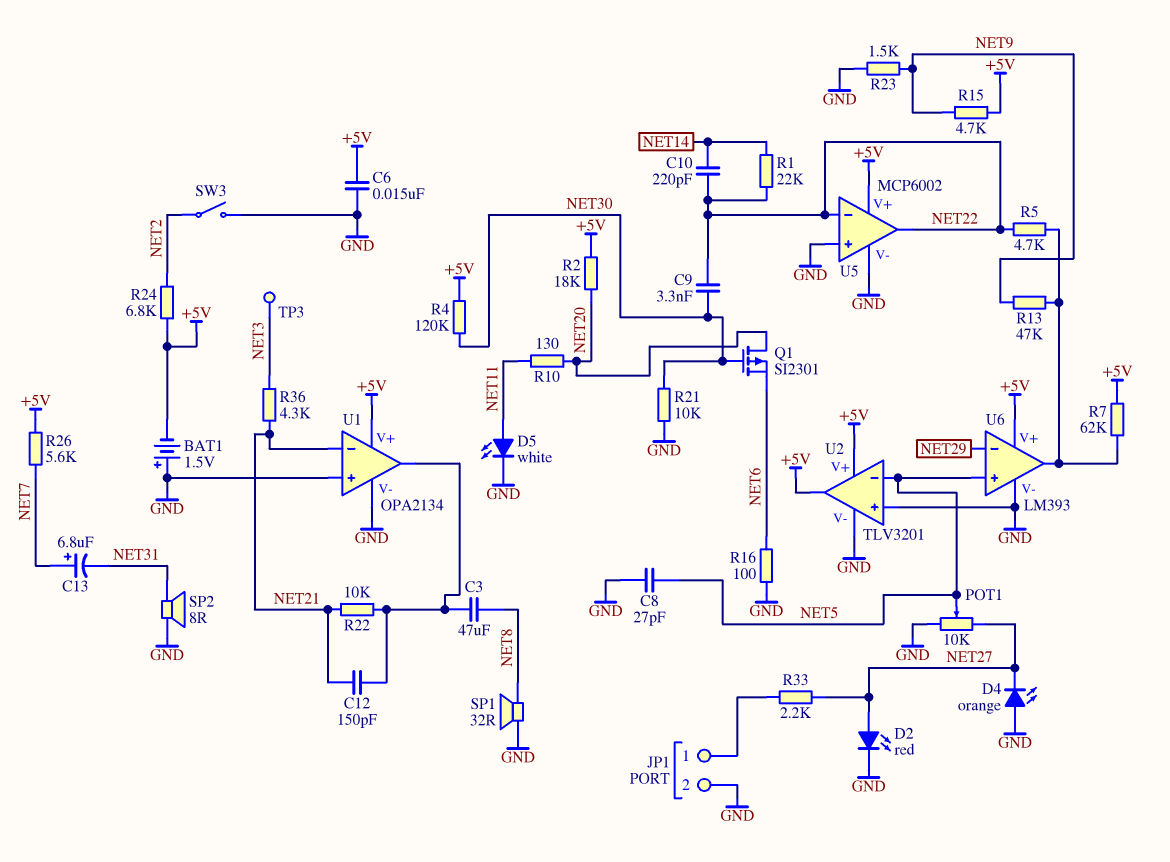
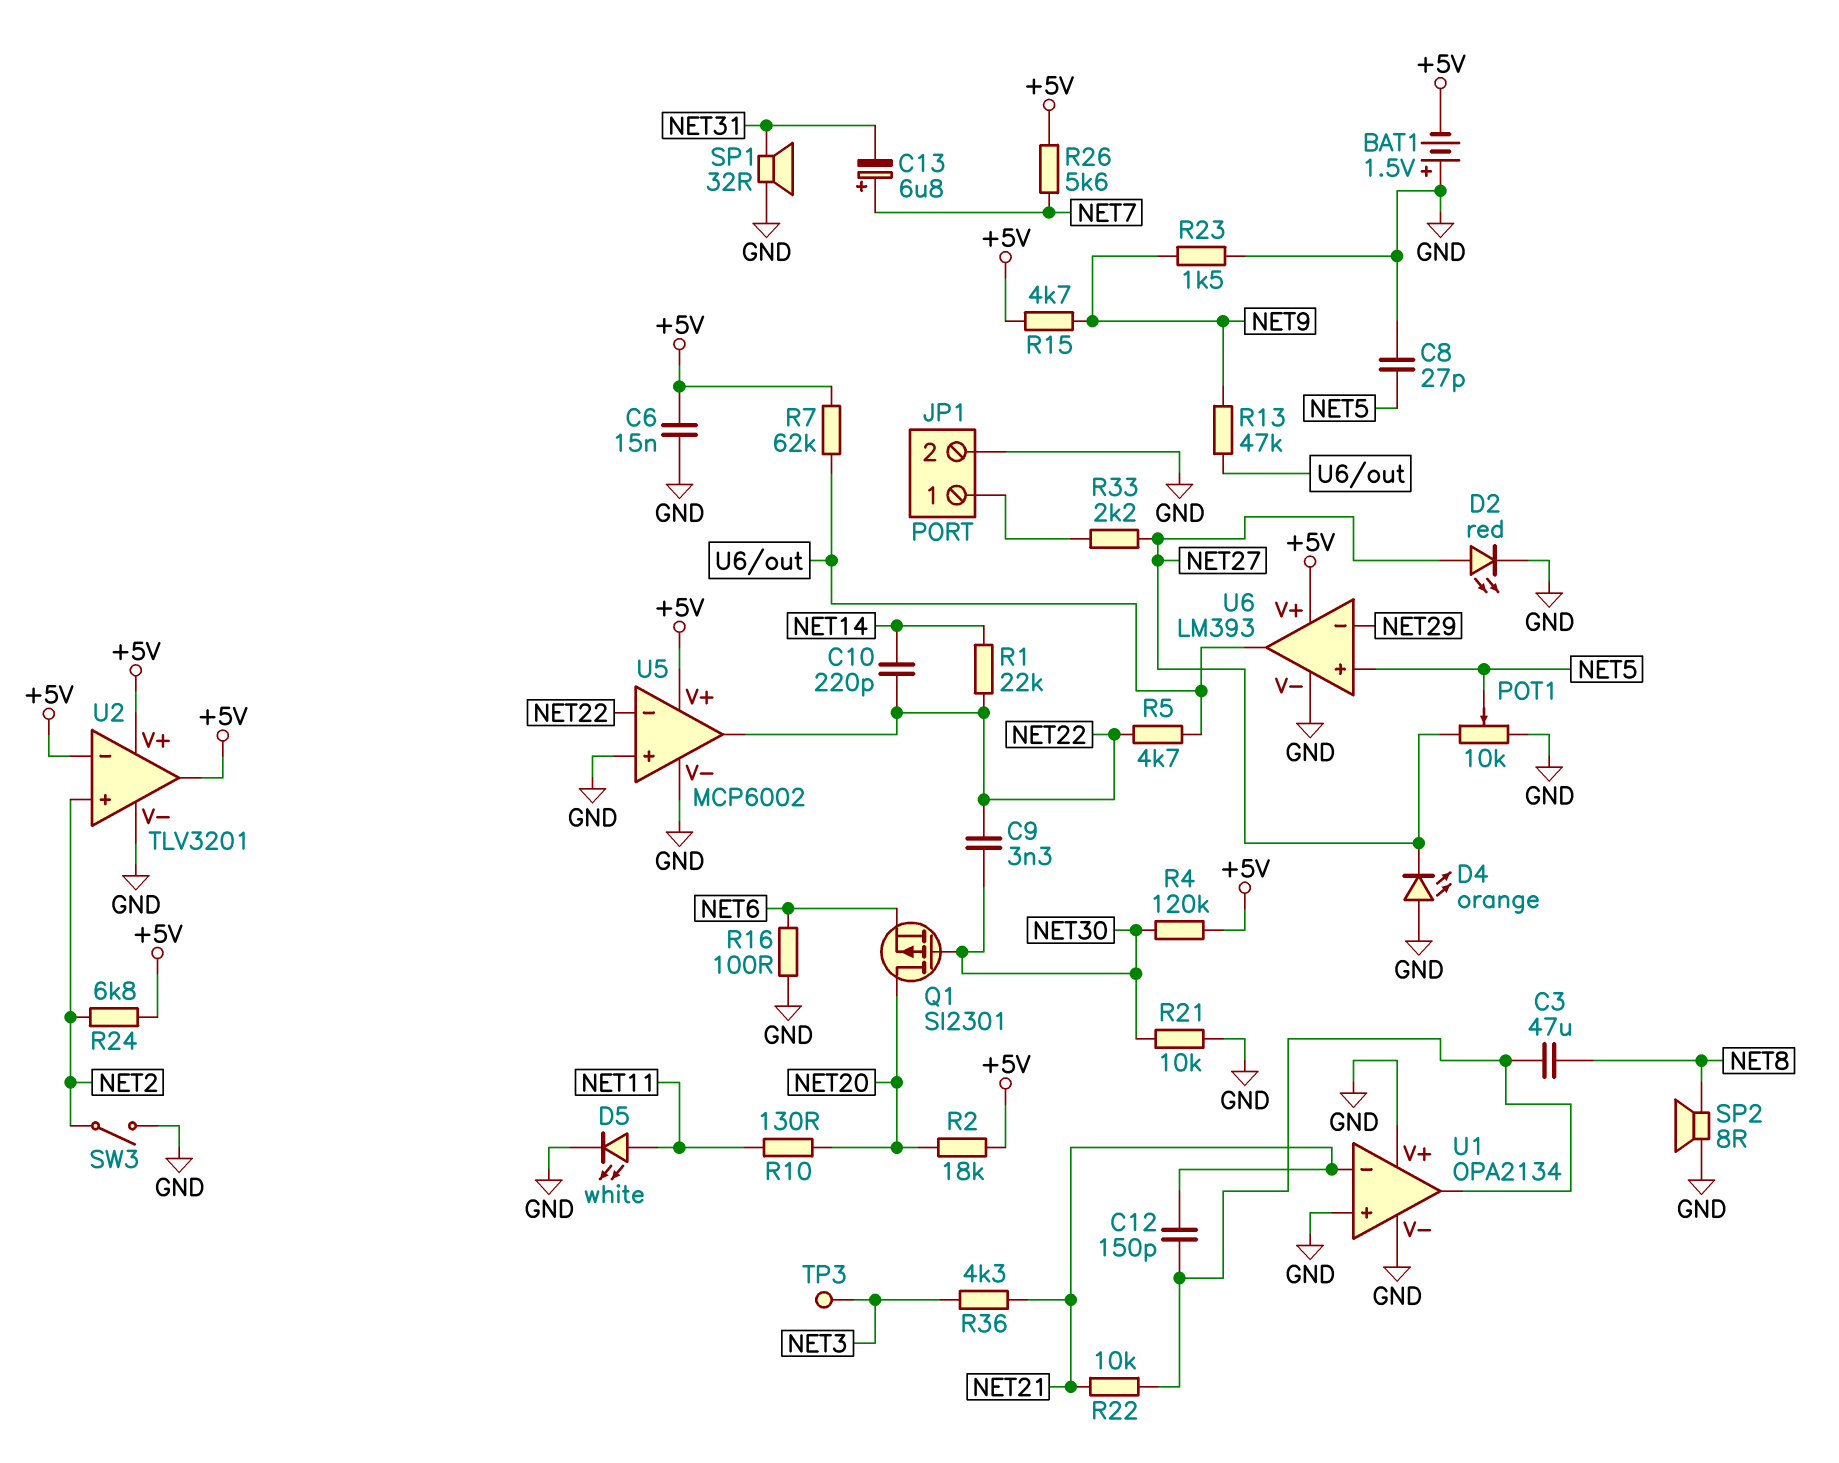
SP1: speaker 32R (GND, NET8) -> speaker 32R (GND, NET31)
SP2: speaker 8R (GND, NET31) -> speaker 8R (GND, NET8)
U1 pin V+: +5V -> GND
U2 pin in+: GND -> NET2
U2 pin in-: NET5 -> +5V

